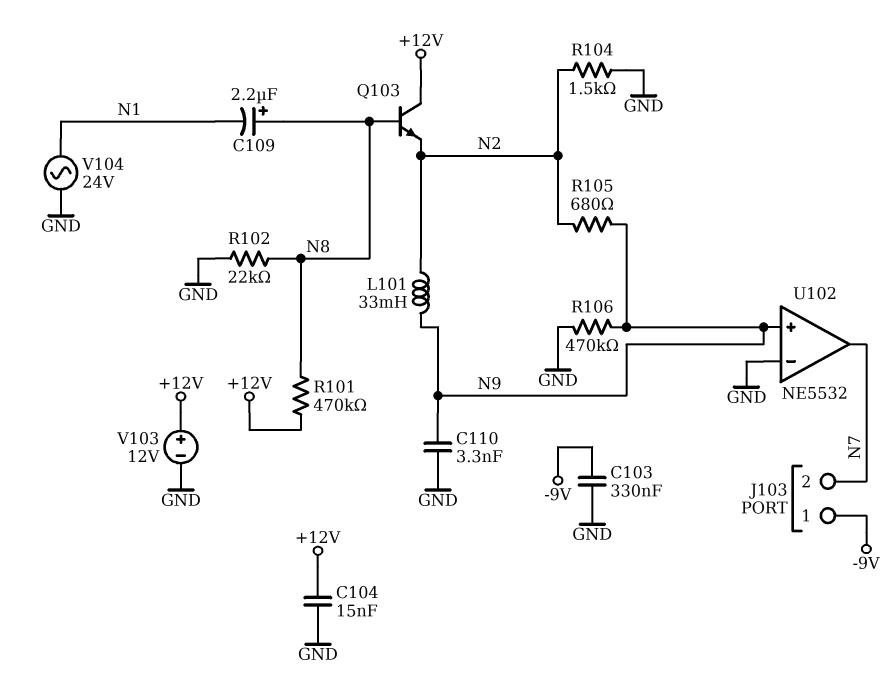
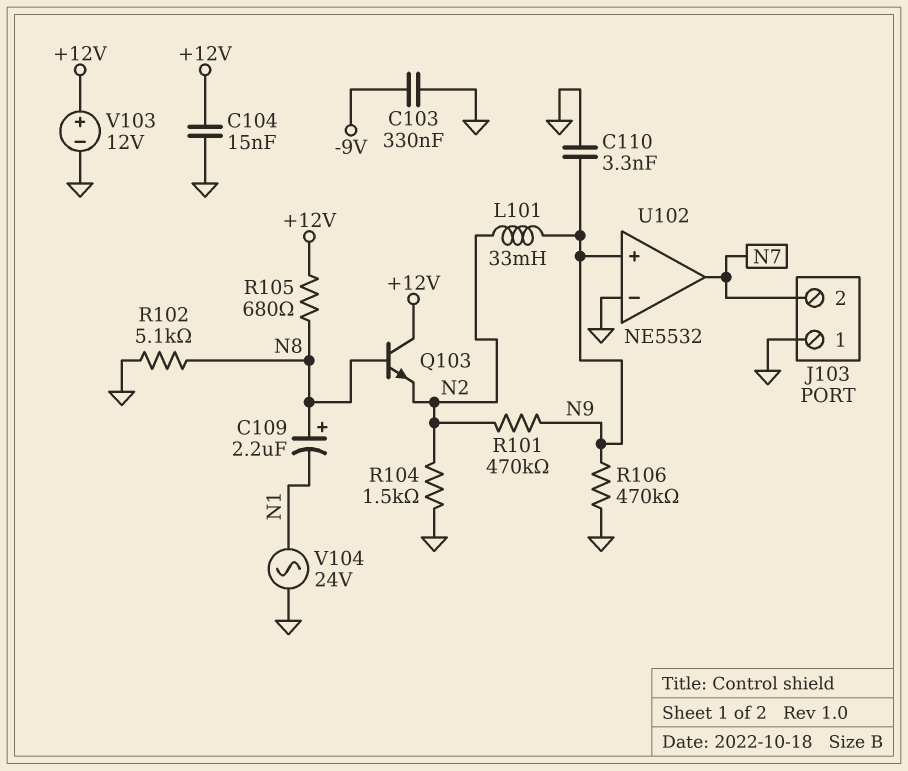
J103 pin 1: -9V -> GND
R101: 470k (+12V, N8) -> 470k (N2, N9)
R102: 22k (GND, N8) -> 5.1k (GND, N8)
R105: 680 (N2, N9) -> 680 (+12V, N8)

